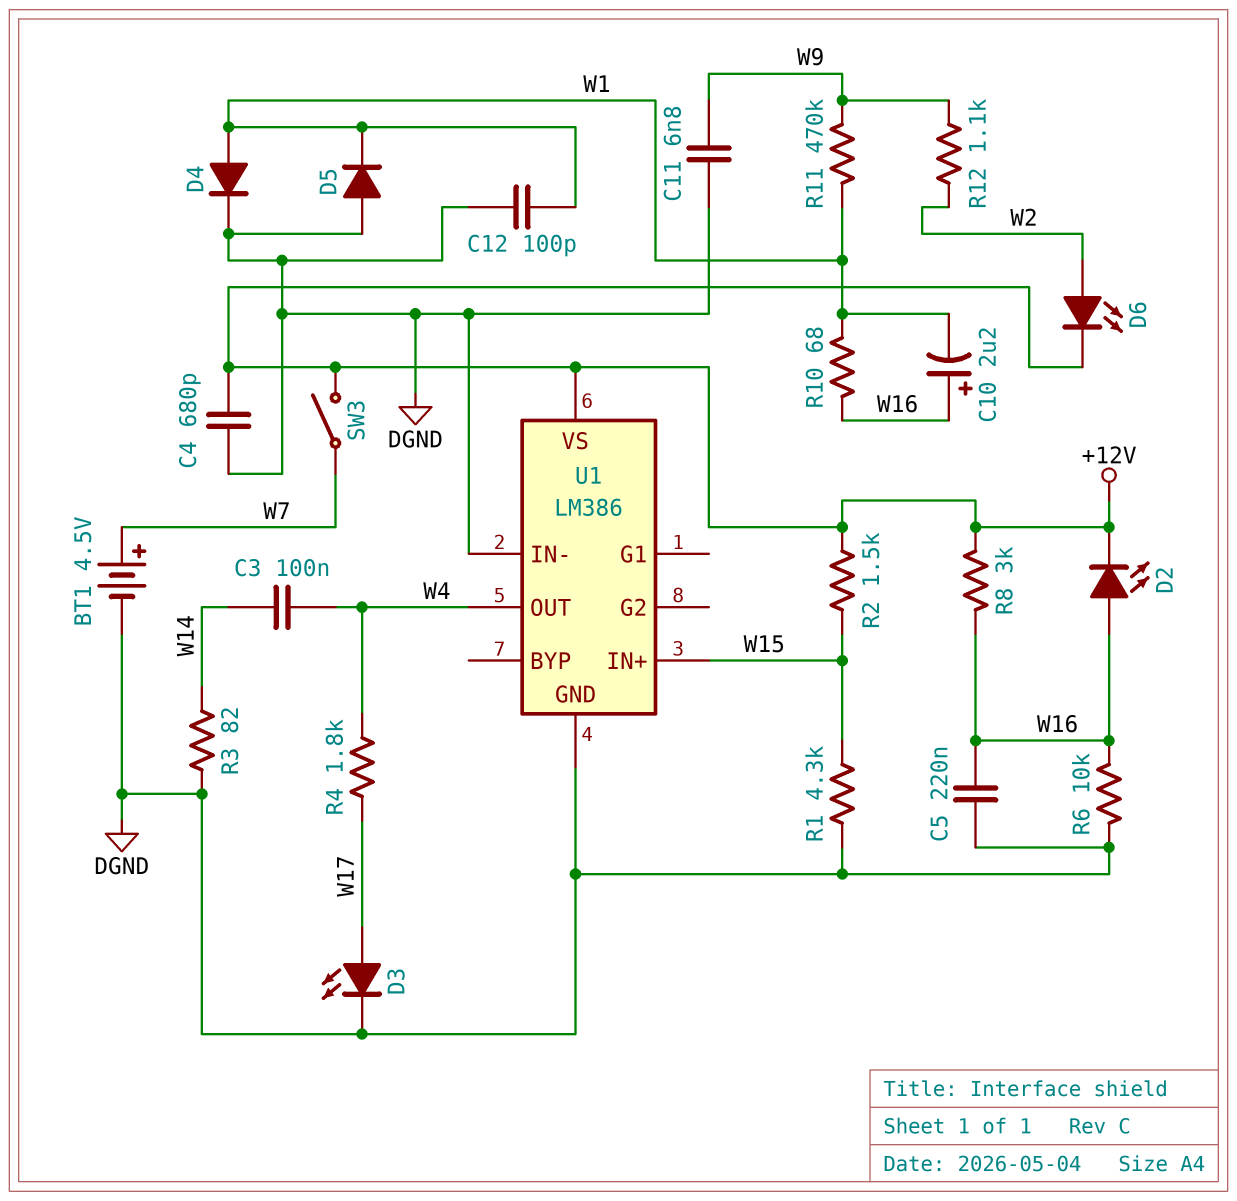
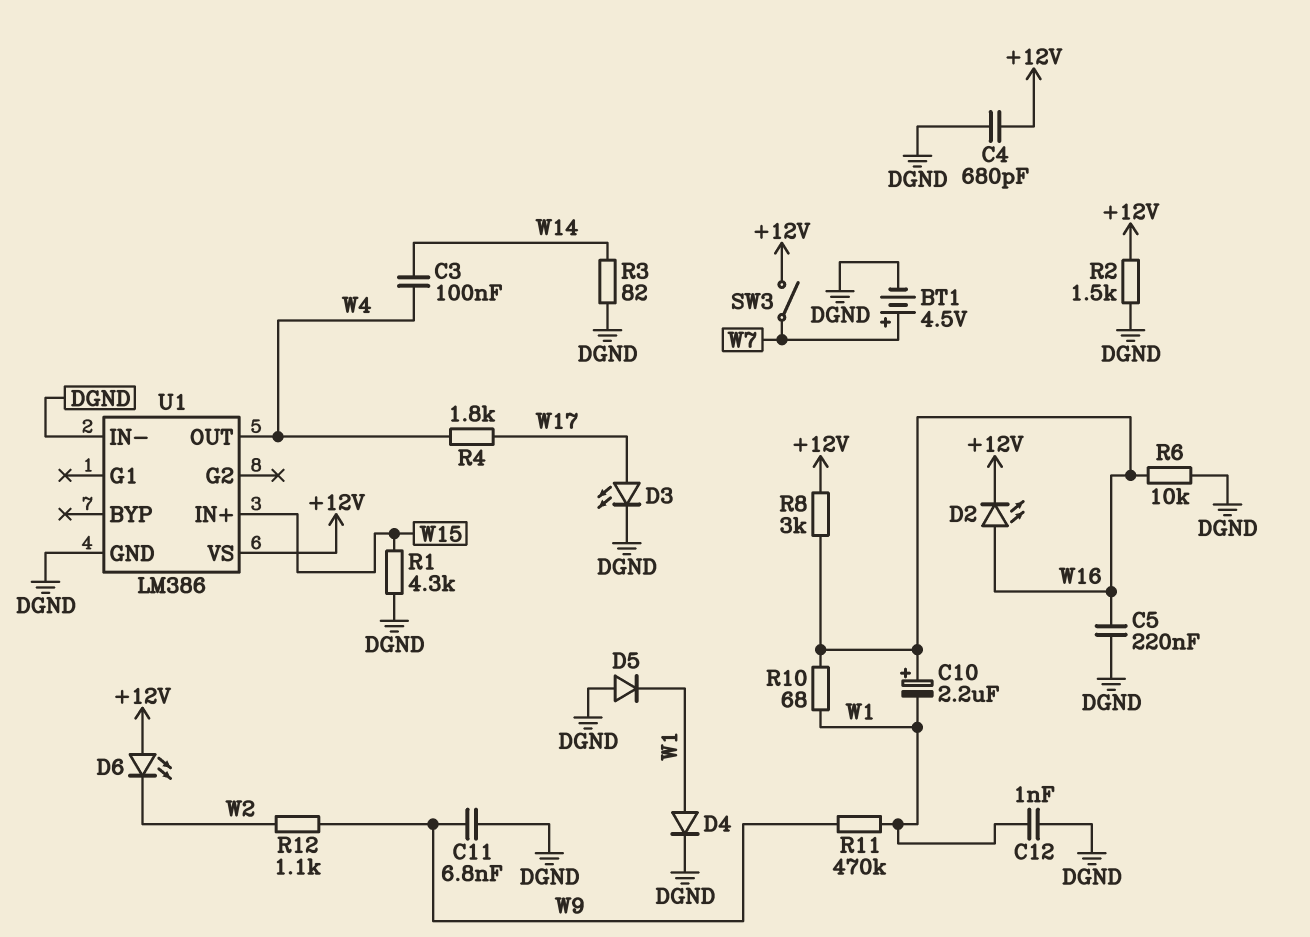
C12: 100pF (DGND, W1) -> 1nF (DGND, W1)
D6: LED (A W2, K +12V) -> LED (A +12V, K W2)
R2: 1.5k (+12V, W15) -> 1.5k (+12V, DGND)

